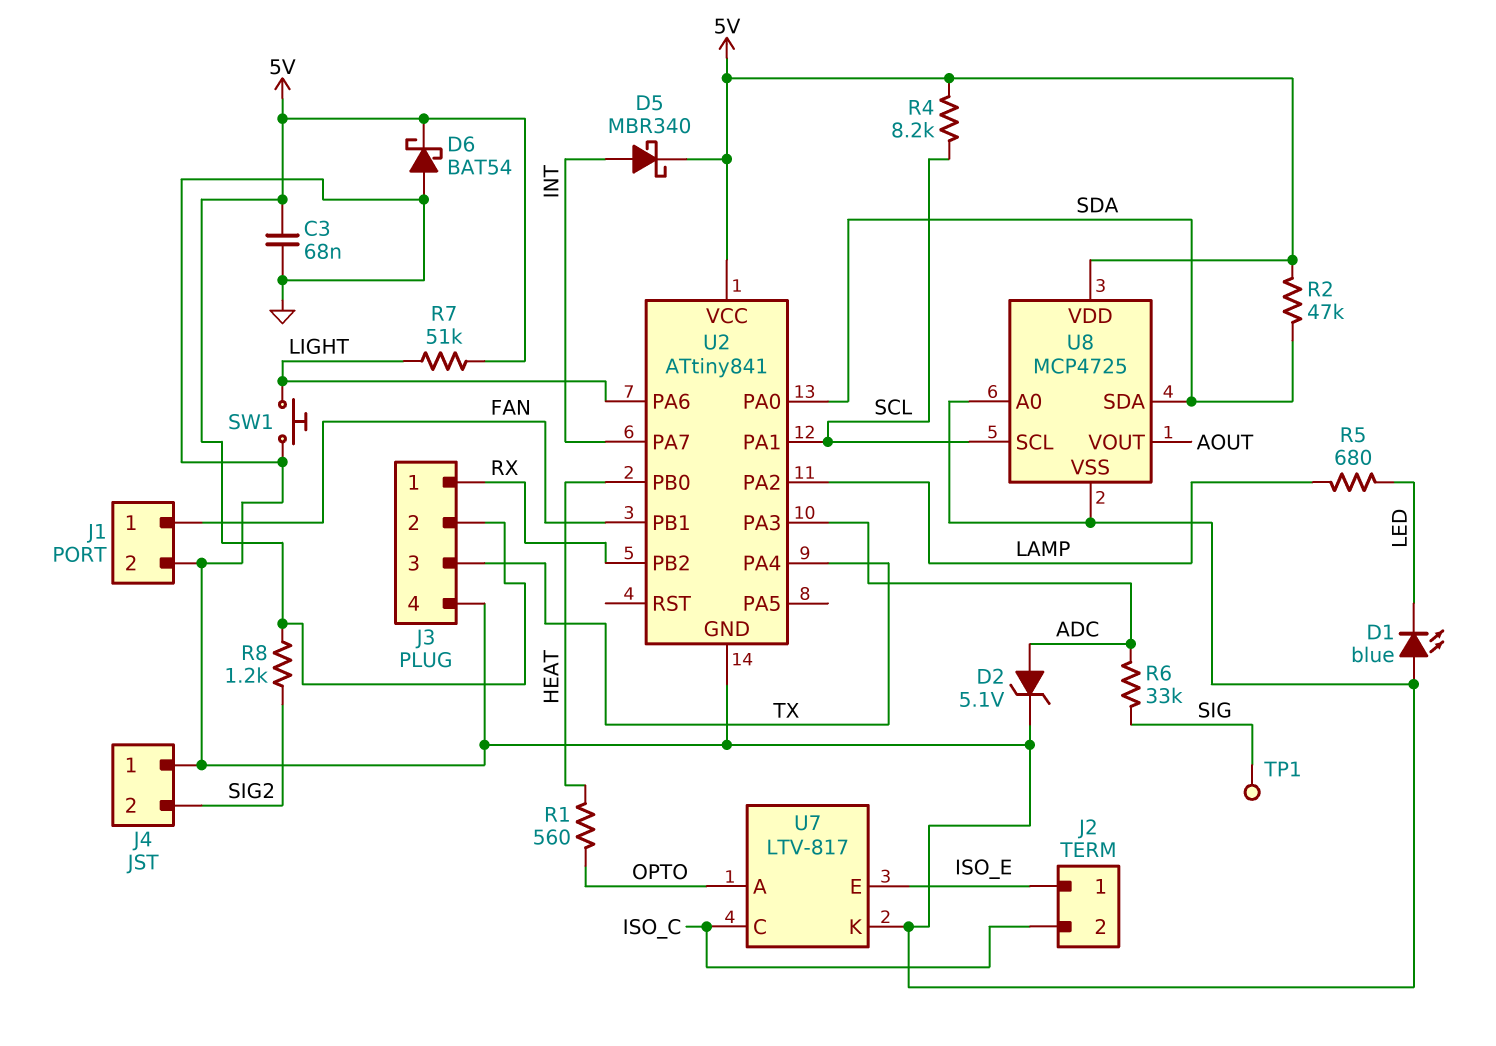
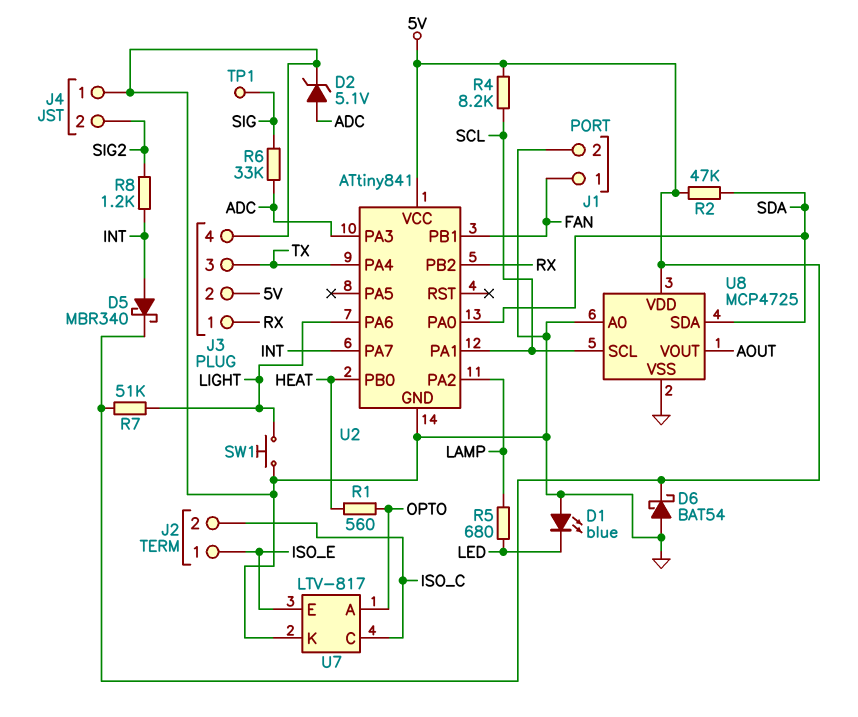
C3: 68nF (5V, GND) -> none
R8: 1.2k (5V, SIG2) -> 1.2k (INT, SIG2)

